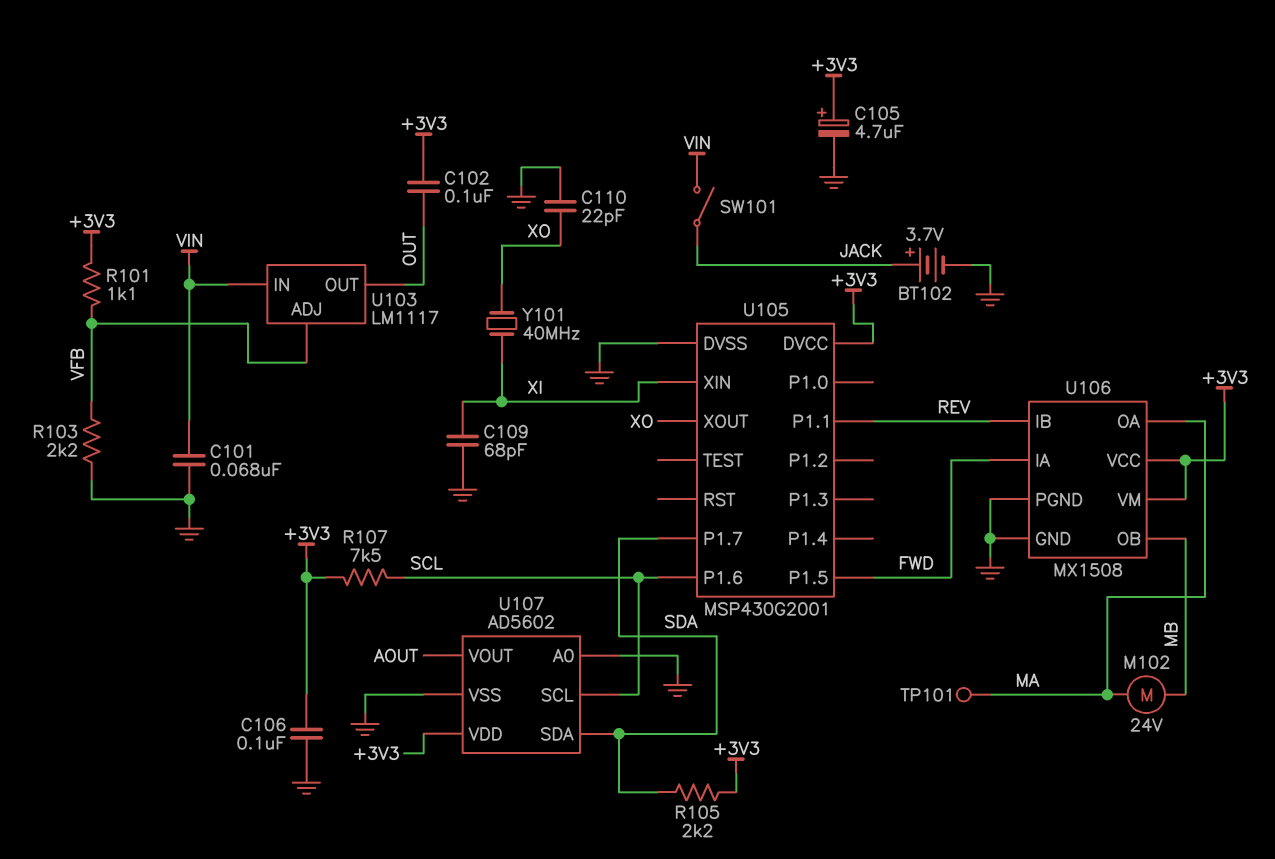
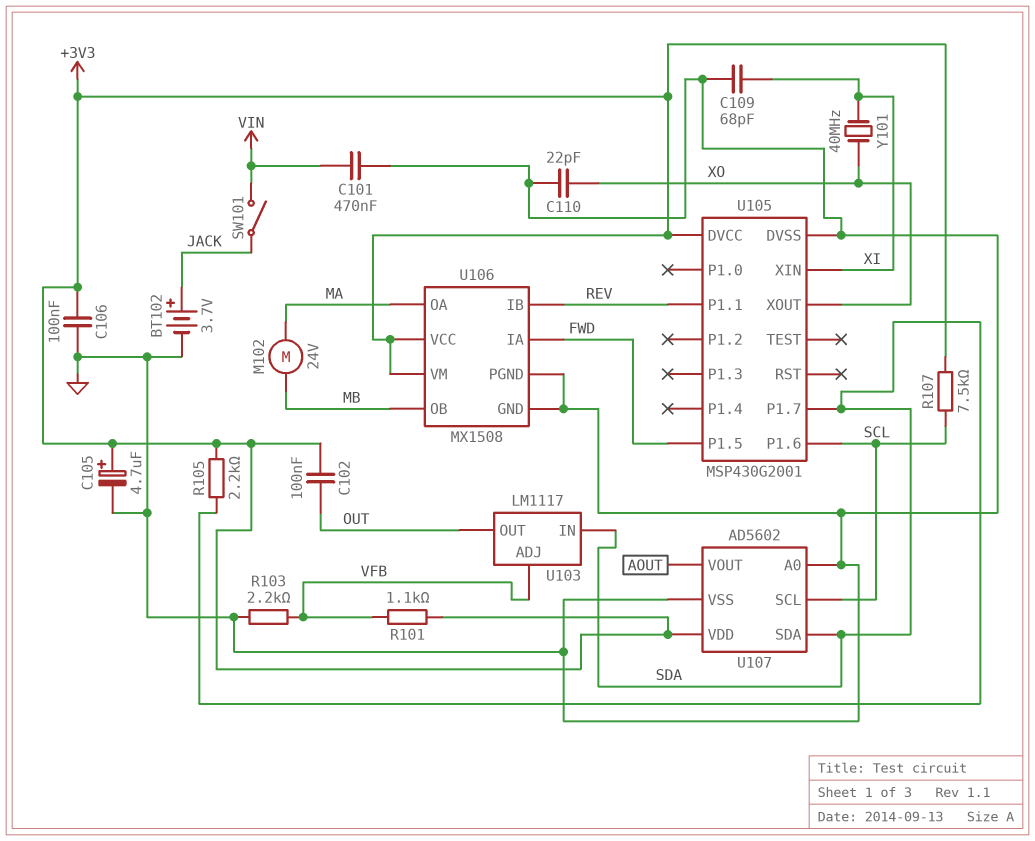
C101: 68nF (GND, VIN) -> 470nF (GND, VIN)
TP101: test point (MA) -> none
U103 pin IN: VIN -> SDA

